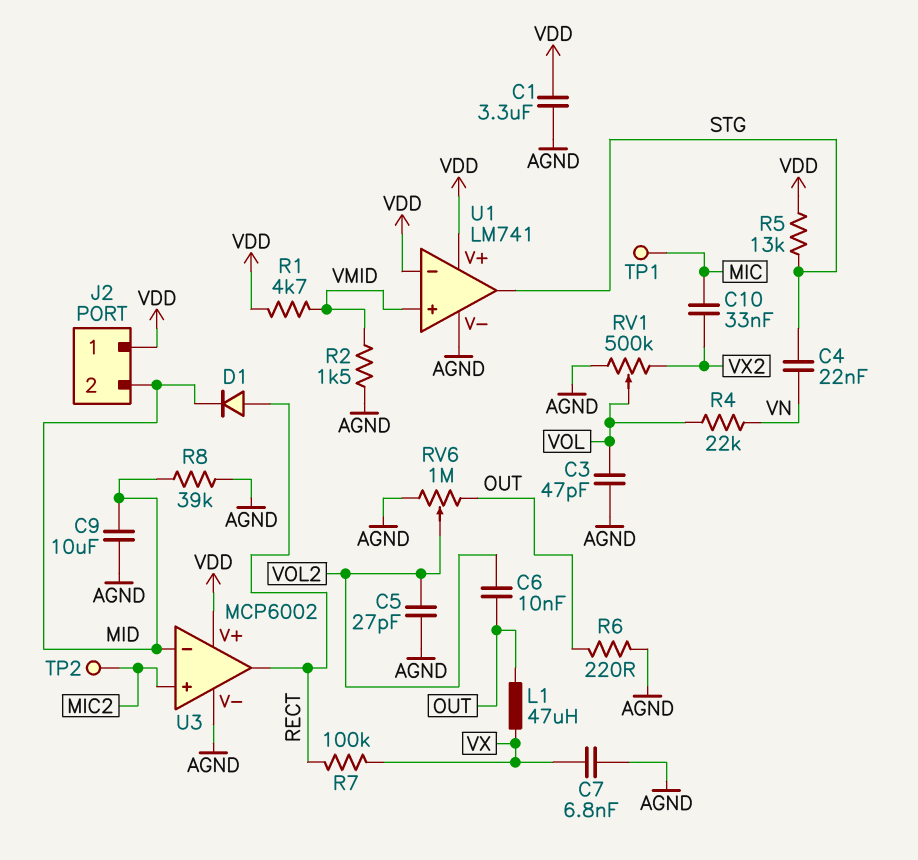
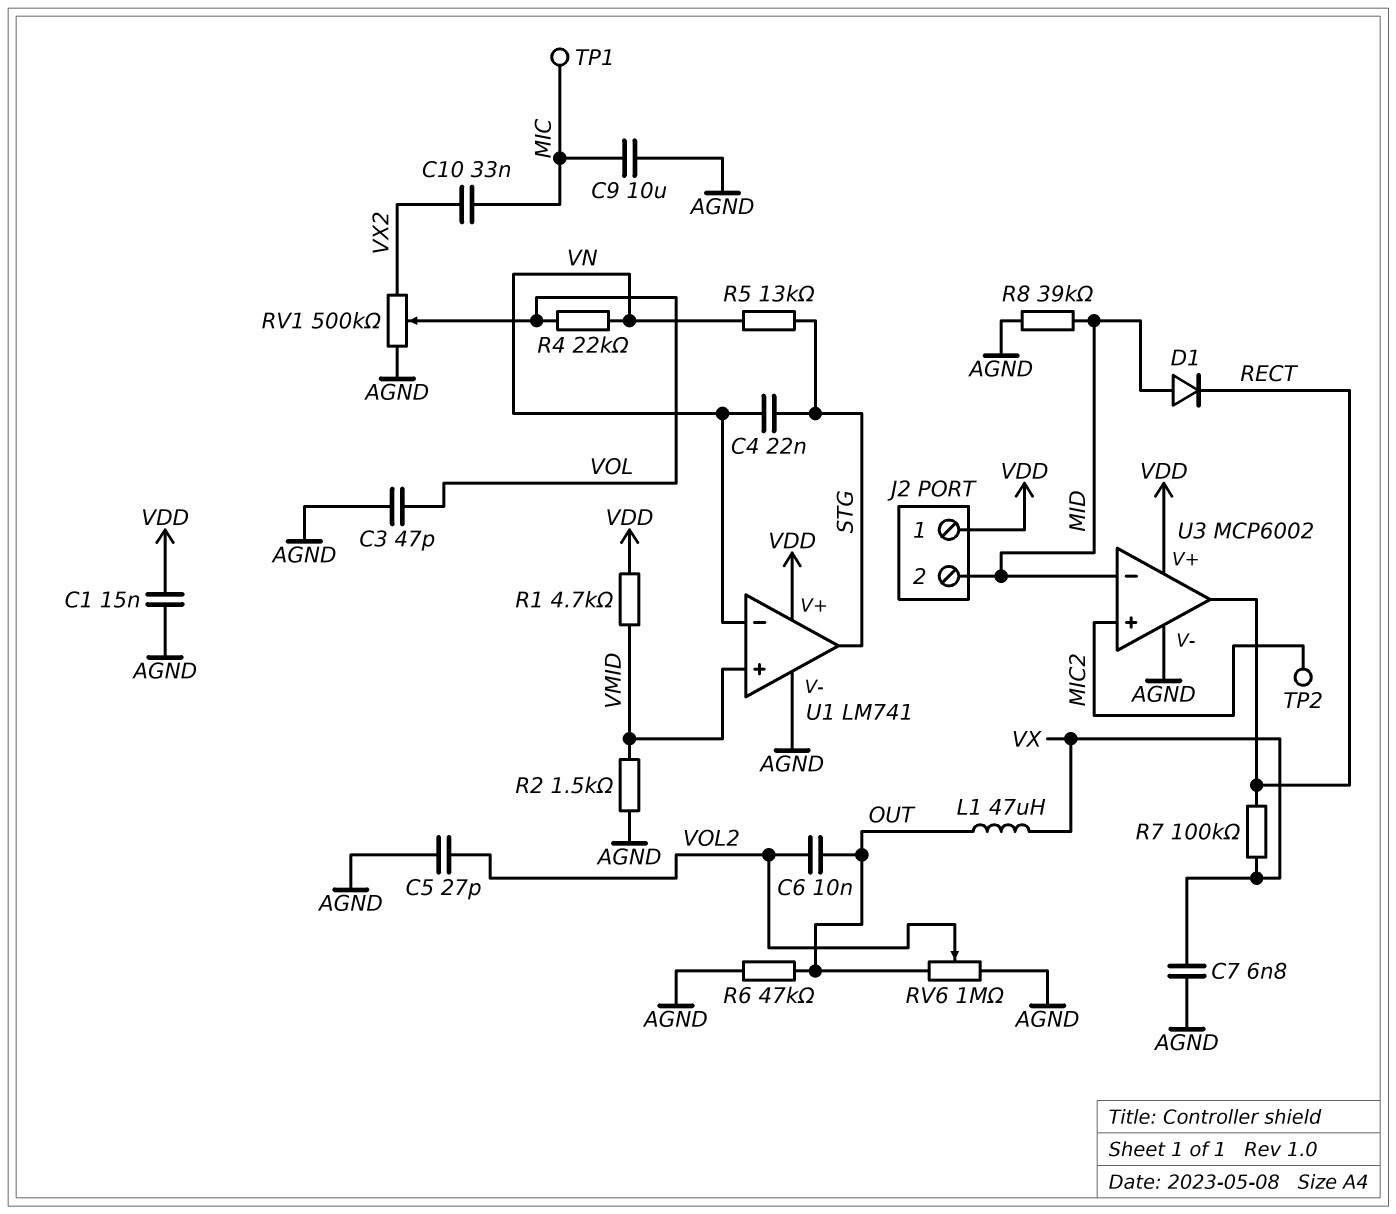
C1: 3.3uF (AGND, VDD) -> 15nF (AGND, VDD)
C9: 10uF (AGND, MID) -> 10uF (AGND, MIC)
D1: diode (A RECT, K MID) -> diode (A MID, K RECT)
R5: 13k (STG, VDD) -> 13k (STG, VN)
R6: 220 (AGND, OUT) -> 47k (AGND, OUT)
U1 pin in-: VDD -> VN

